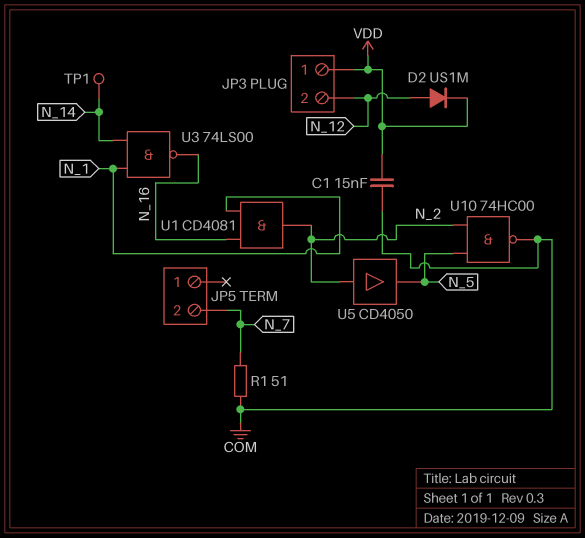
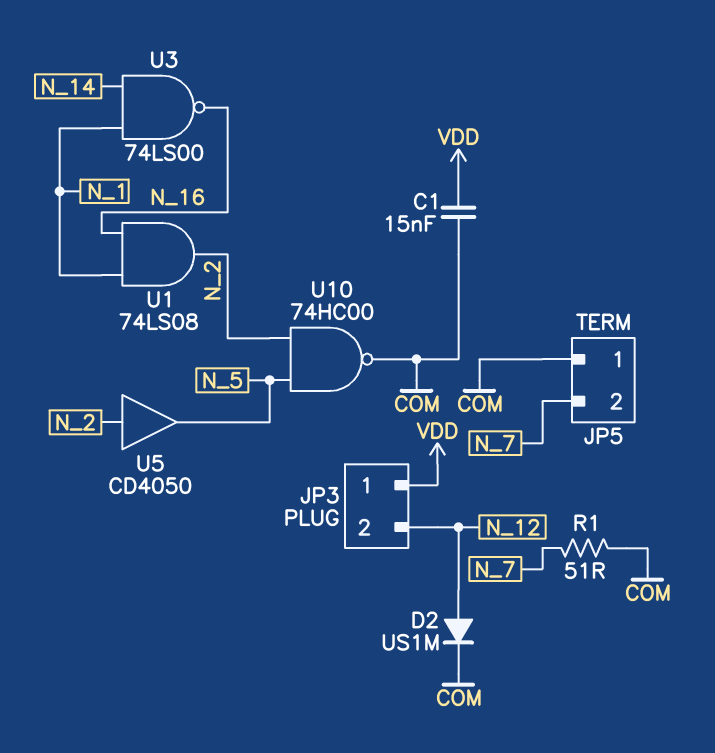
D2: diode US1M (A N_12, K VDD) -> diode US1M (A N_12, K COM)
JP5 pin 1: none -> COM
TP1: test point (N_14) -> none
U1: AND CD4081 (in N_1, in N_16, out N_2) -> AND 74LS08 (in N_1, in N_16, out N_2)

